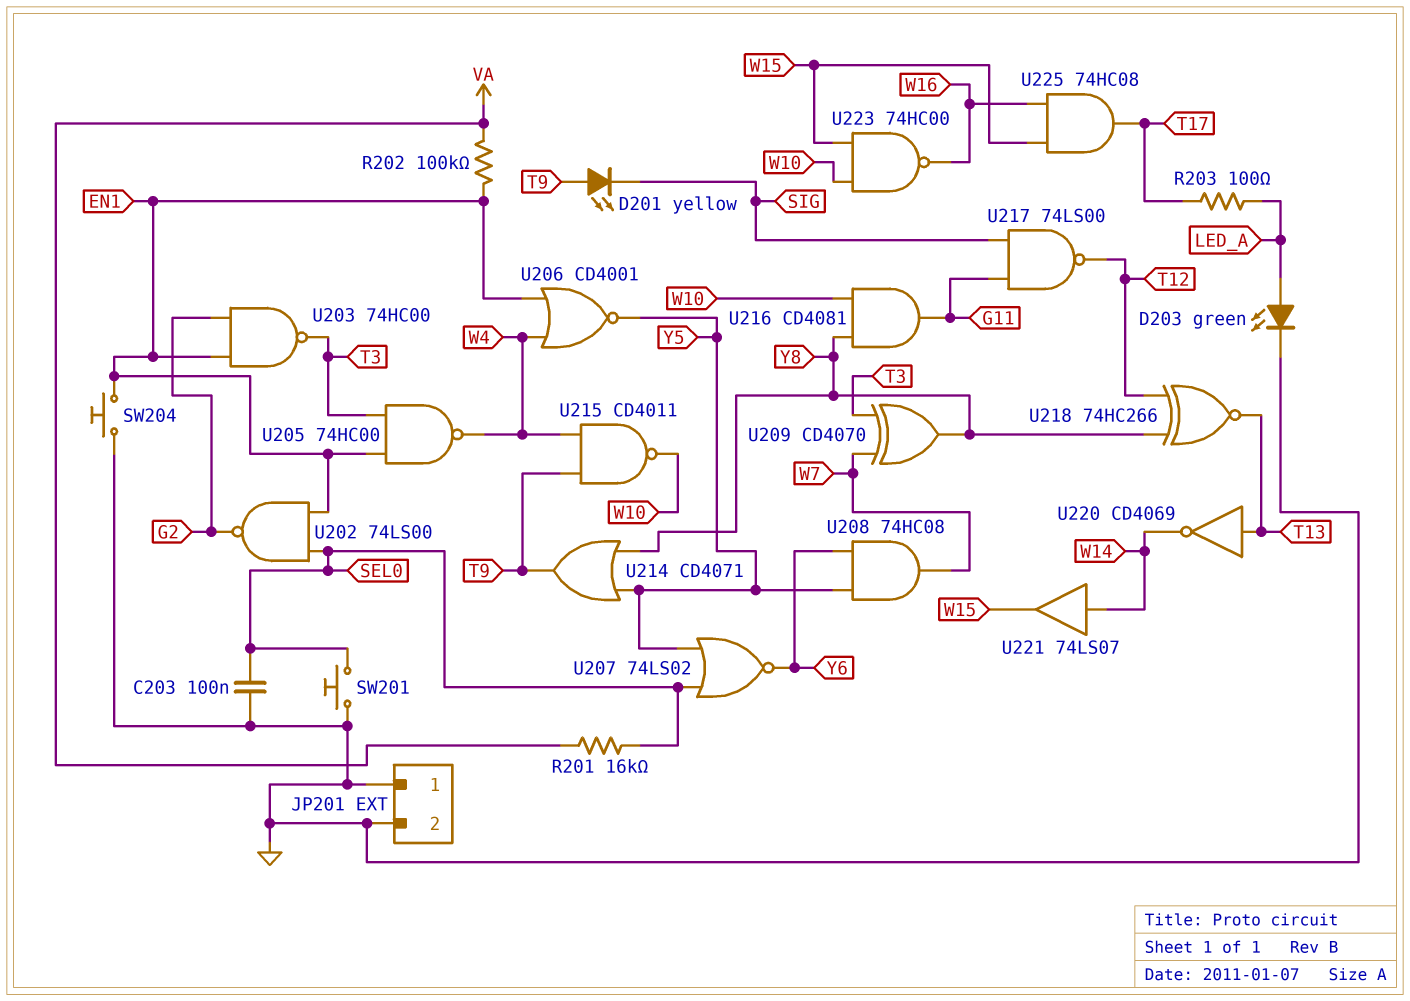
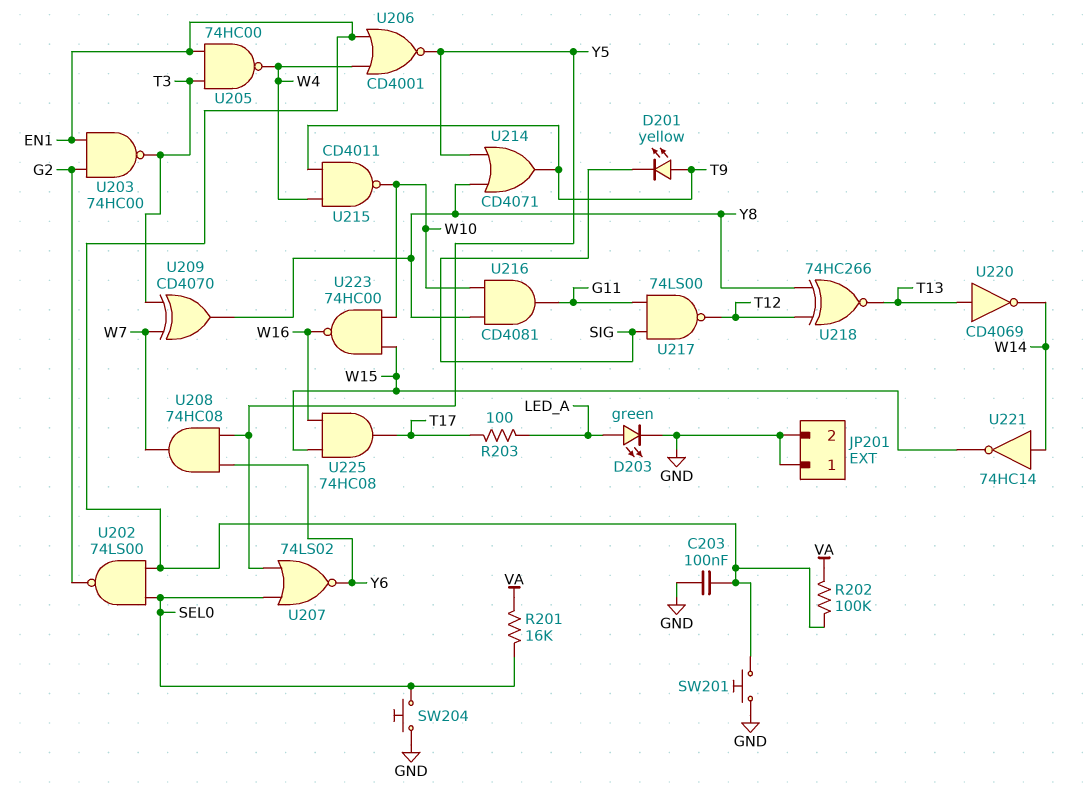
C203: 100nF (GND, SEL0) -> 100nF (EN1, GND)
SW201: button (GND, SEL0) -> button (EN1, GND)
SW204: button (EN1, GND) -> button (GND, SEL0)
U221: buffer 74LS07 (in W14, out W15) -> NOT 74HC14 (in W14, out W15)

